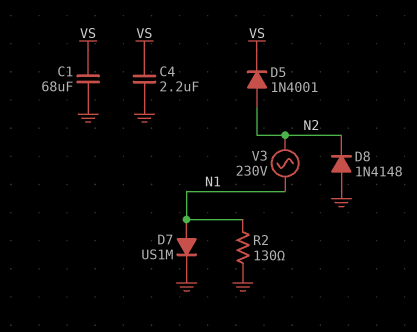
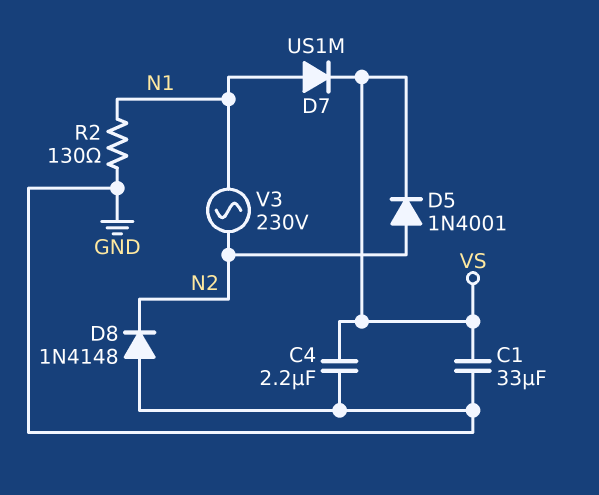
C1: 68uF (GND, VS) -> 33uF (GND, VS)
D7: diode US1M (A N1, K GND) -> diode US1M (A N1, K VS)

